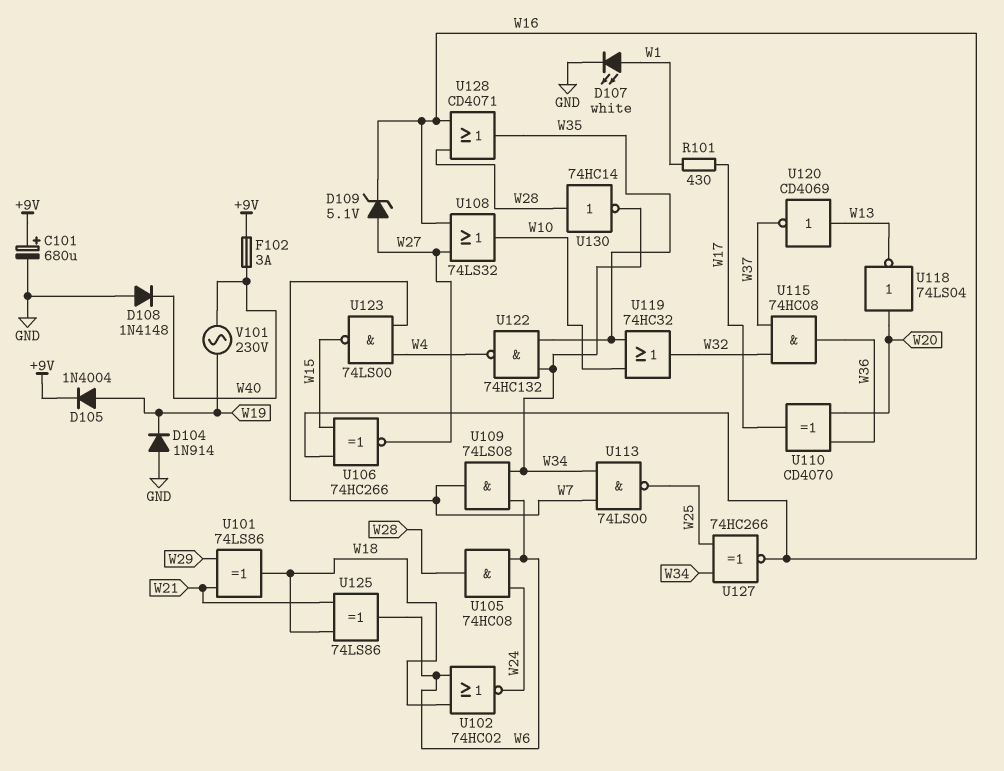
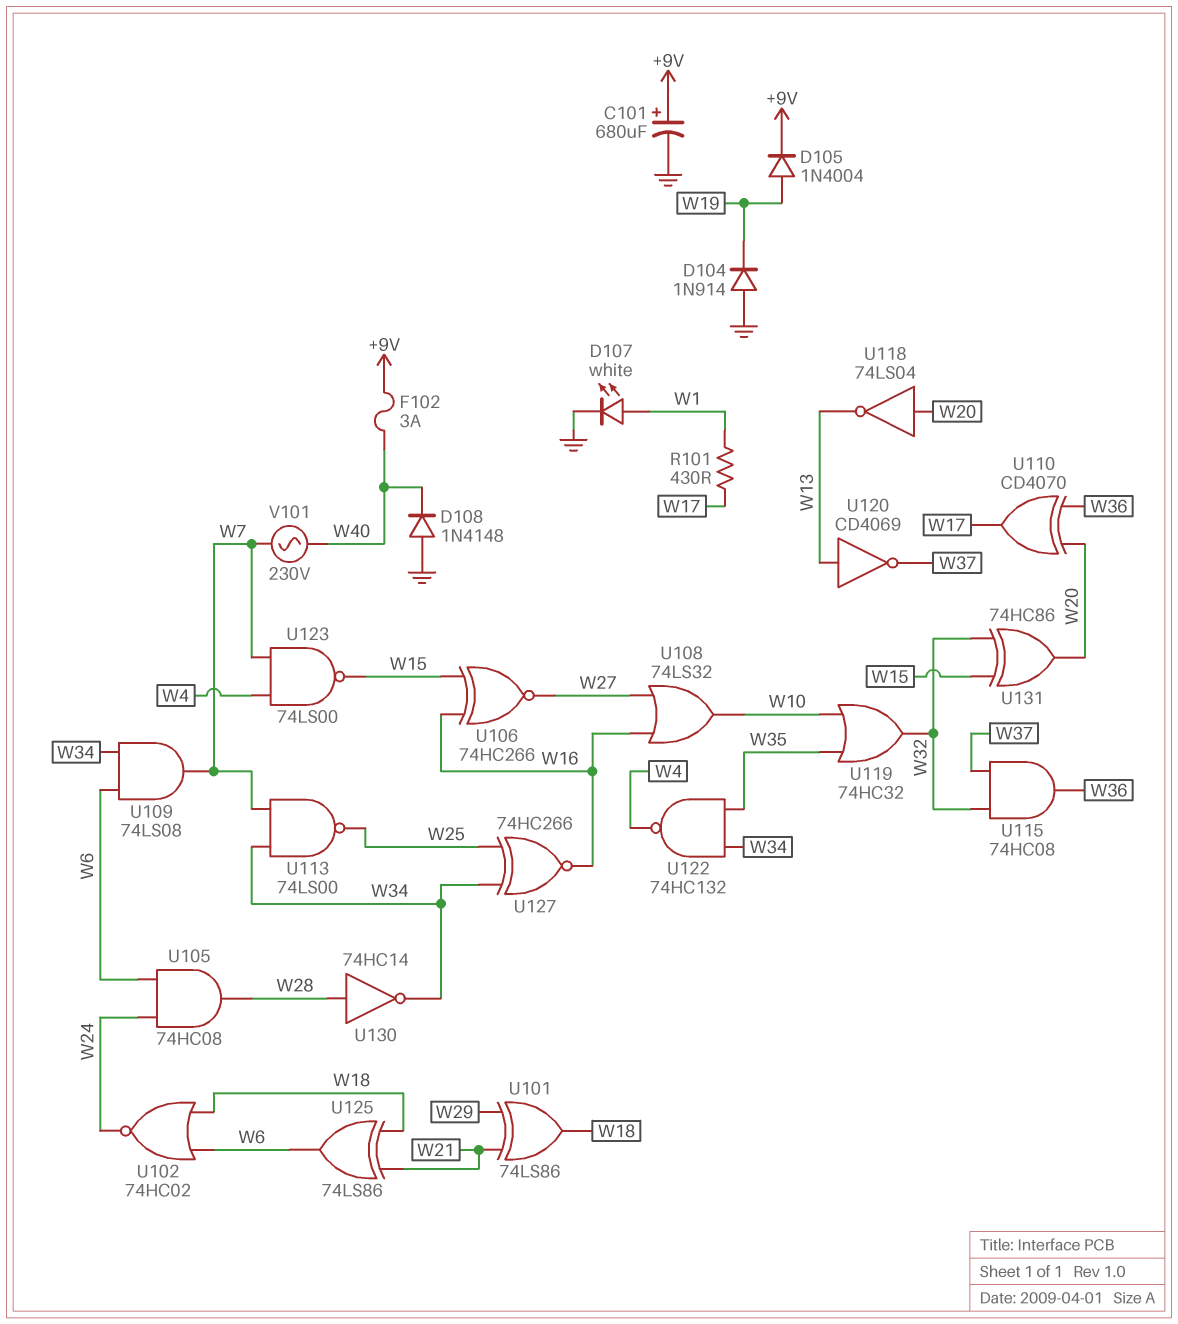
D109: zener 5.1V (A W27, K W16) -> none
U128: OR CD4071 (in W16, in W28, out W35) -> none
U131: none -> XOR 74HC86 (in W15, in W32, out W20)
V101: AC 230V (W19, W40) -> AC 230V (W7, W40)

